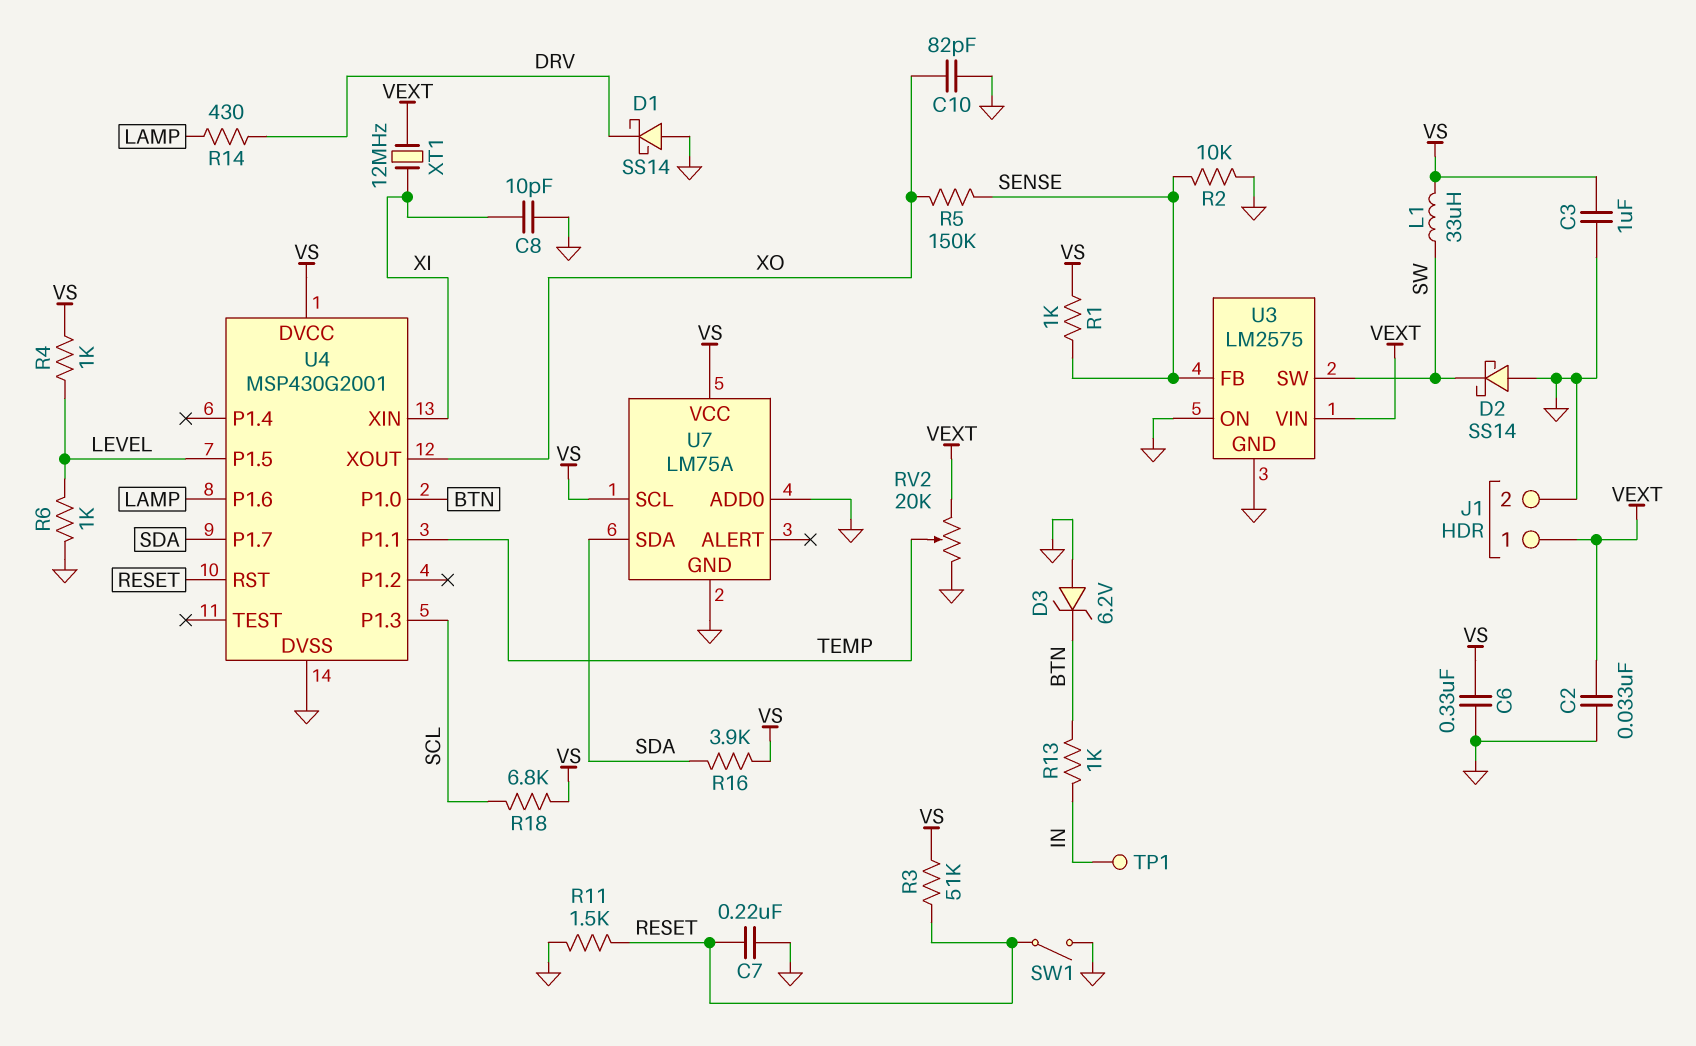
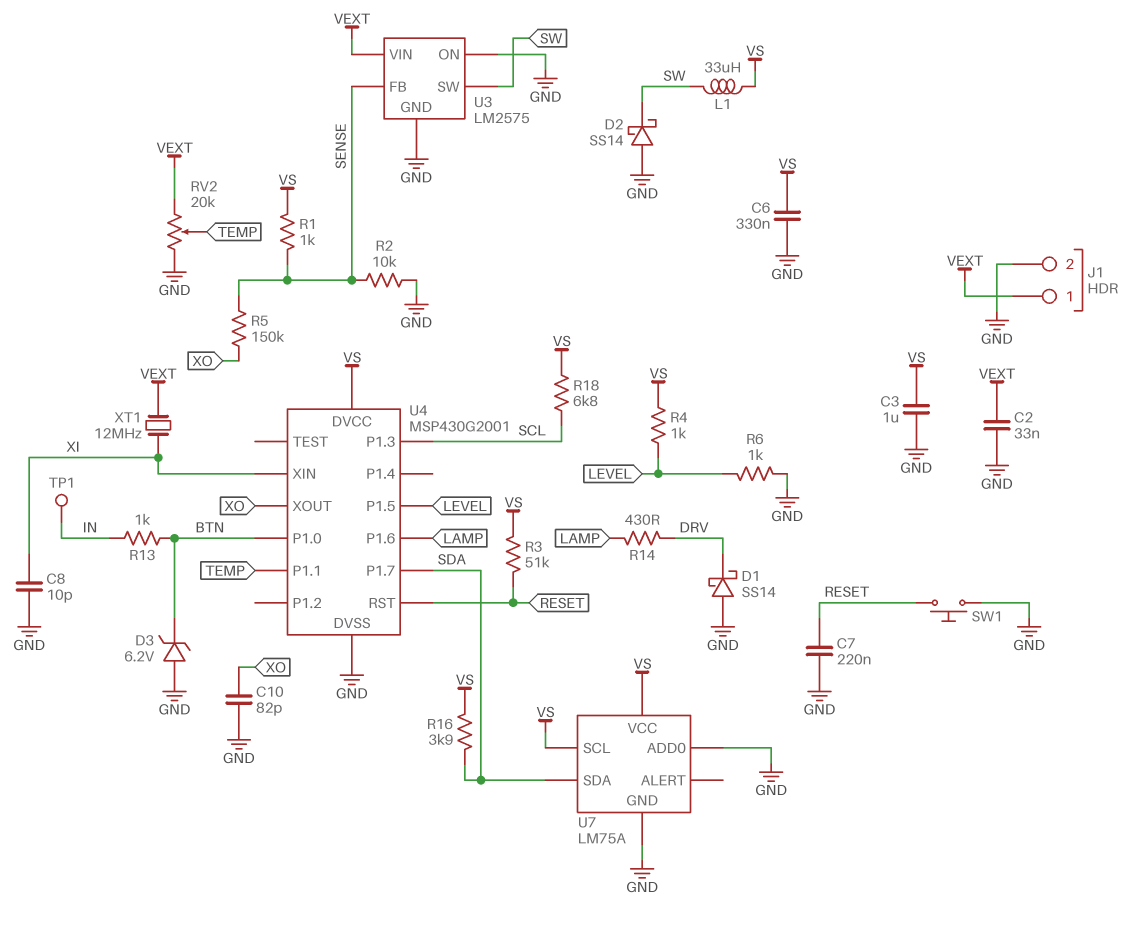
R11: 1.5k (GND, RESET) -> none
SW1: switch (GND, RESET) -> button (GND, RESET)

